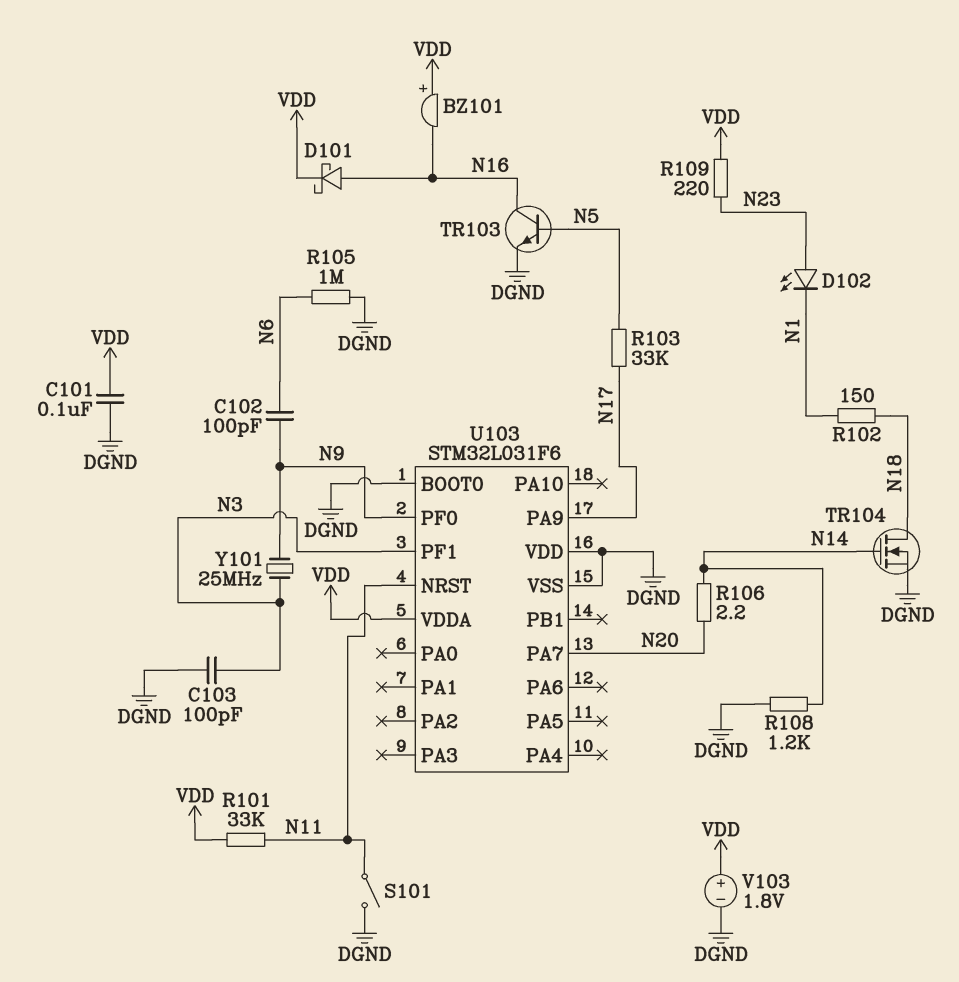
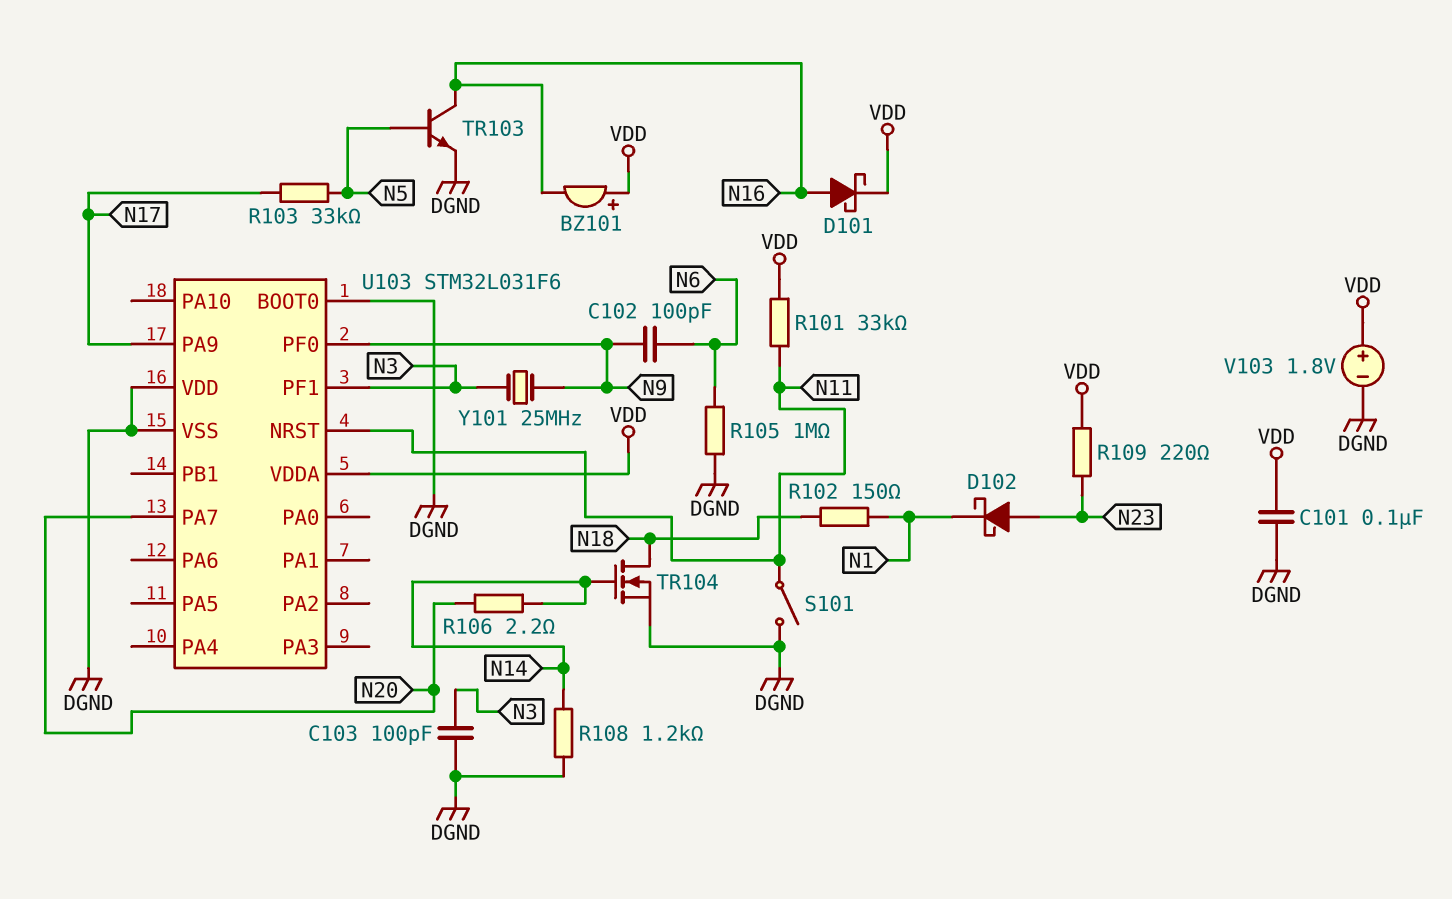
D102: LED (A N23, K N1) -> schottky (A N23, K N1)

